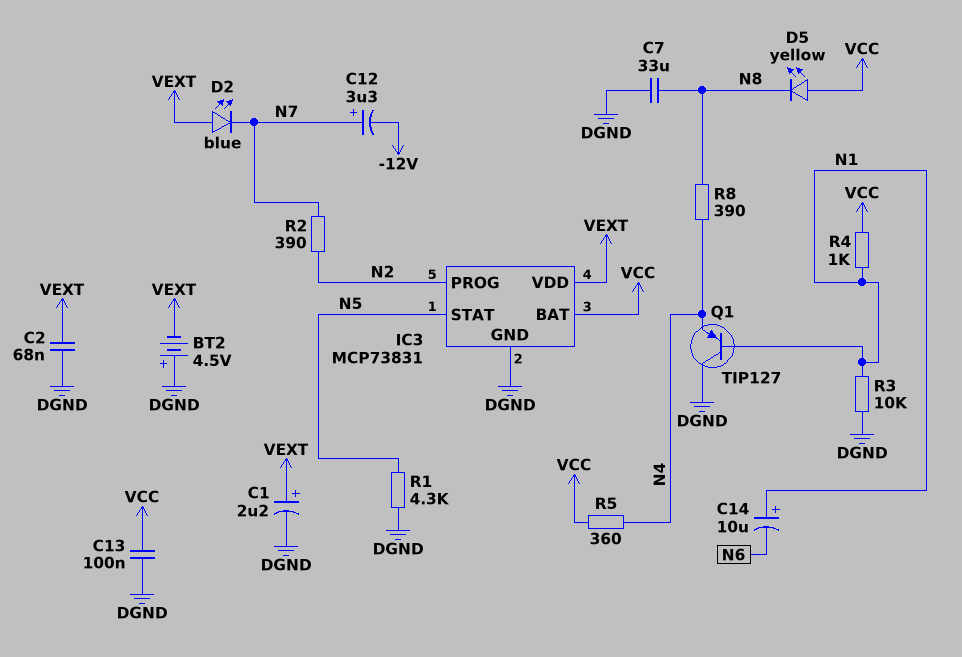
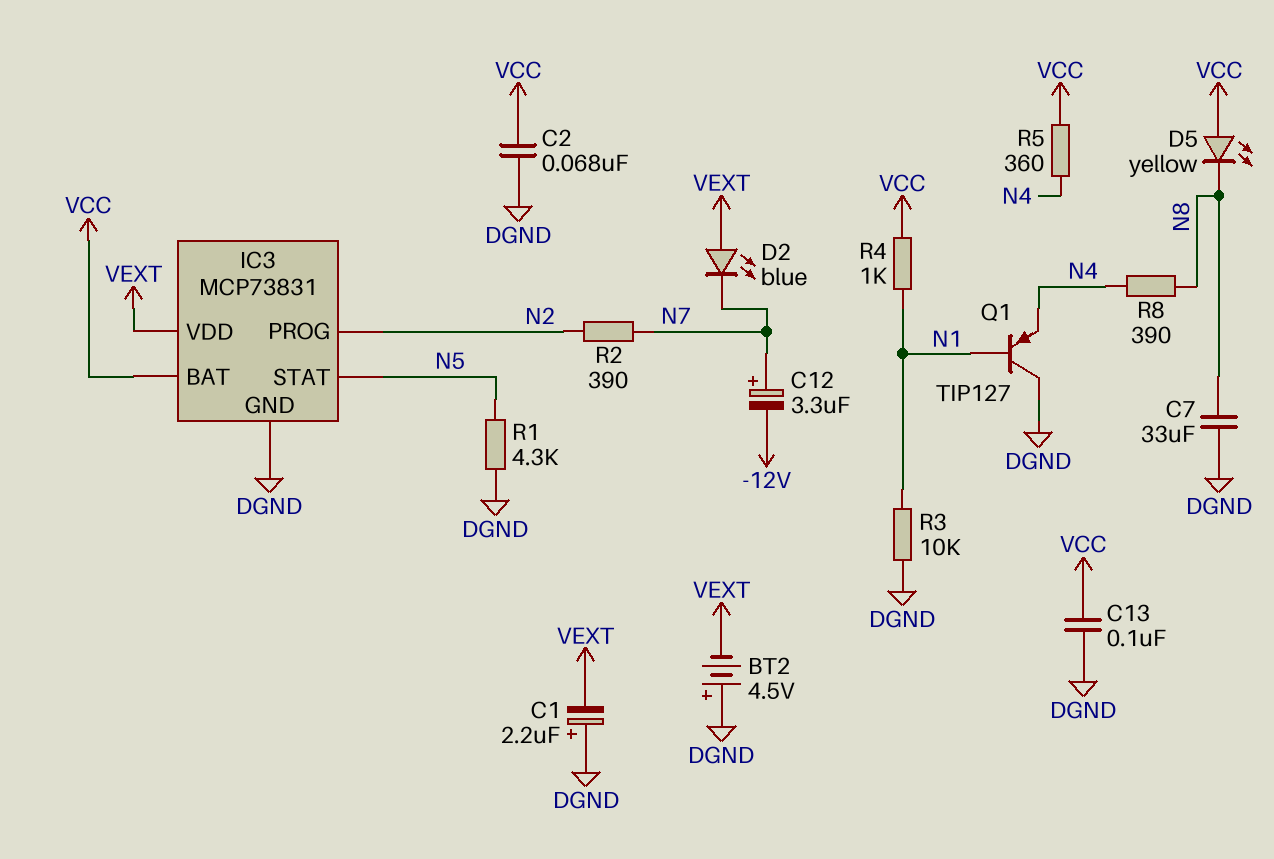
C1: 2.2uF (plus VEXT, minus DGND) -> 2.2uF (plus DGND, minus VEXT)
C2: 68nF (DGND, VEXT) -> 68nF (DGND, VCC)
C14: 10uF (plus N1, minus N6) -> none

